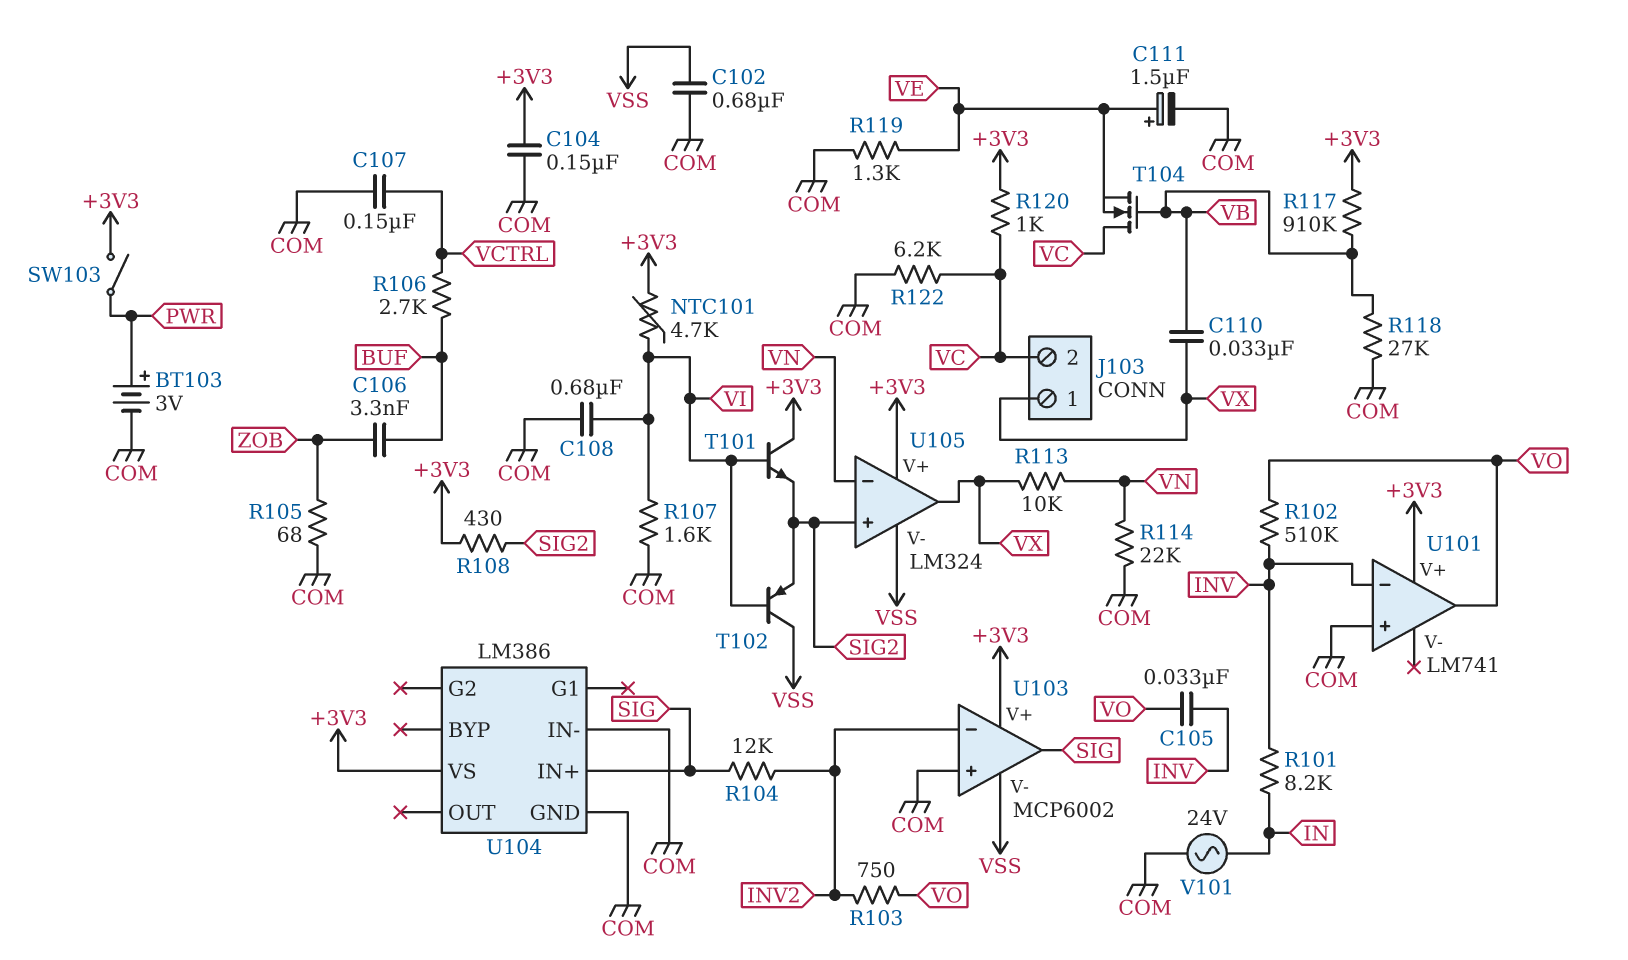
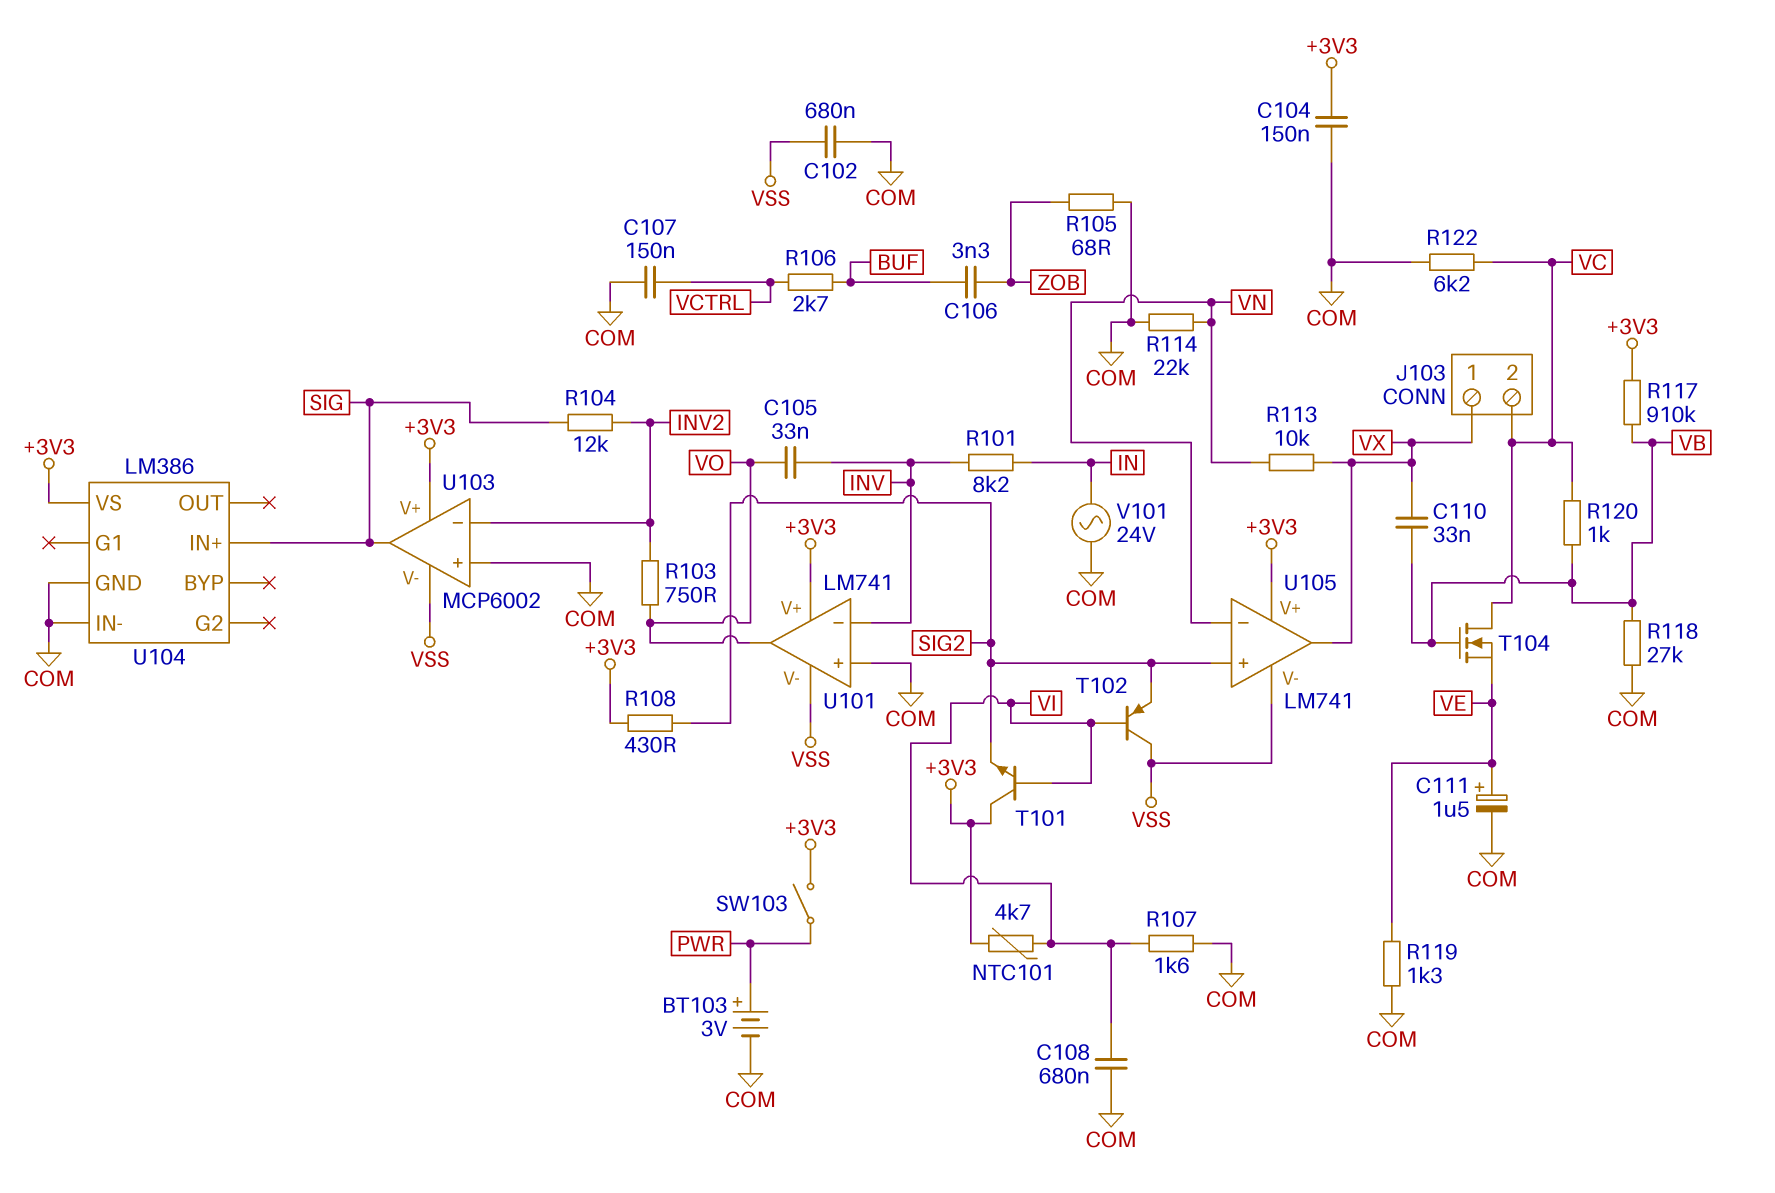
R102: 510k (INV, VO) -> none
R120: 1k (+3V3, VC) -> 1k (VB, VC)
U101 pin V-: none -> VSS
U105: LM324 -> LM741

